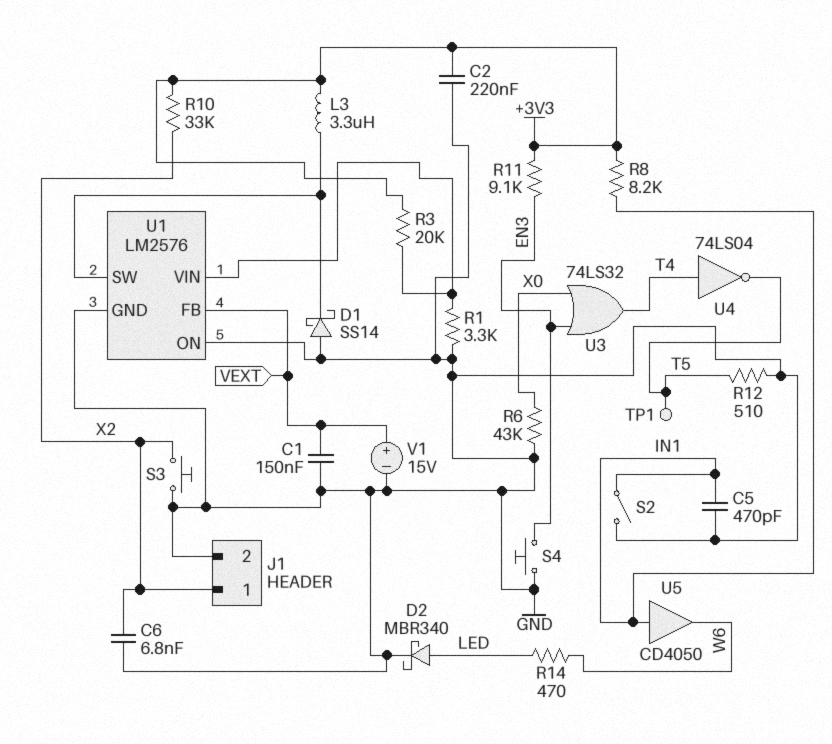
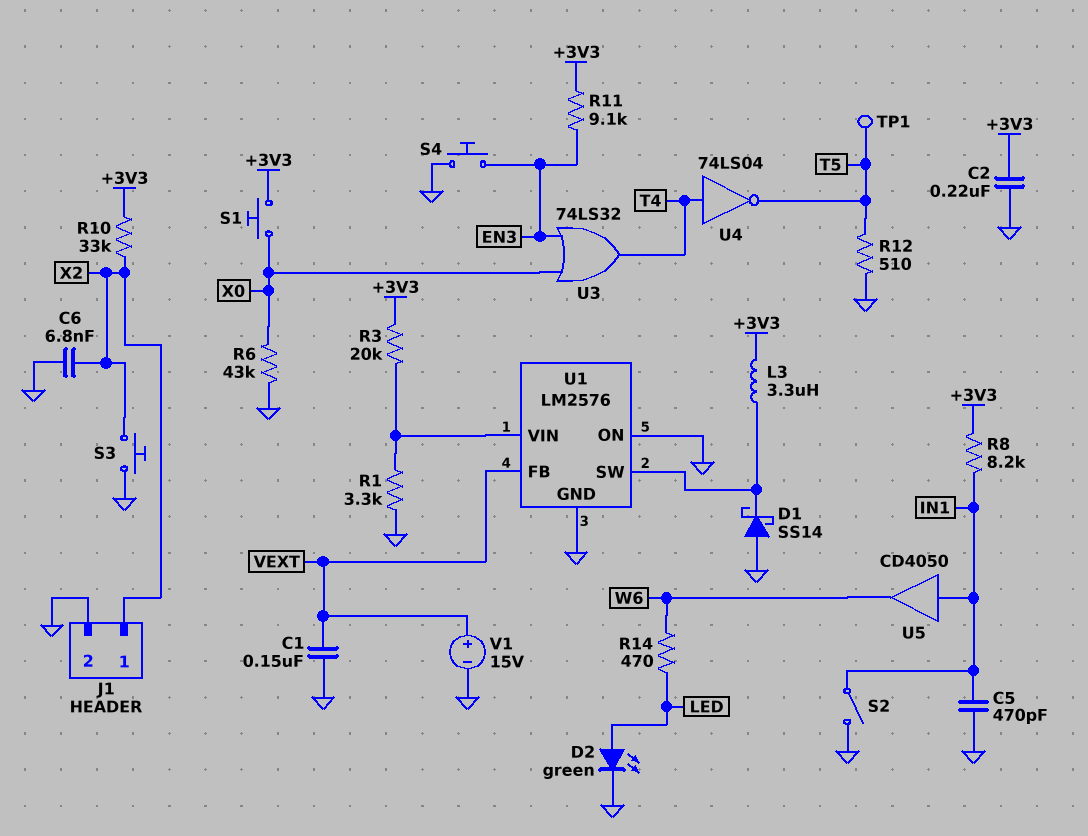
D2: schottky MBR340 (A LED, K GND) -> LED green (A LED, K GND)
S1: none -> button (+3V3, X0)

